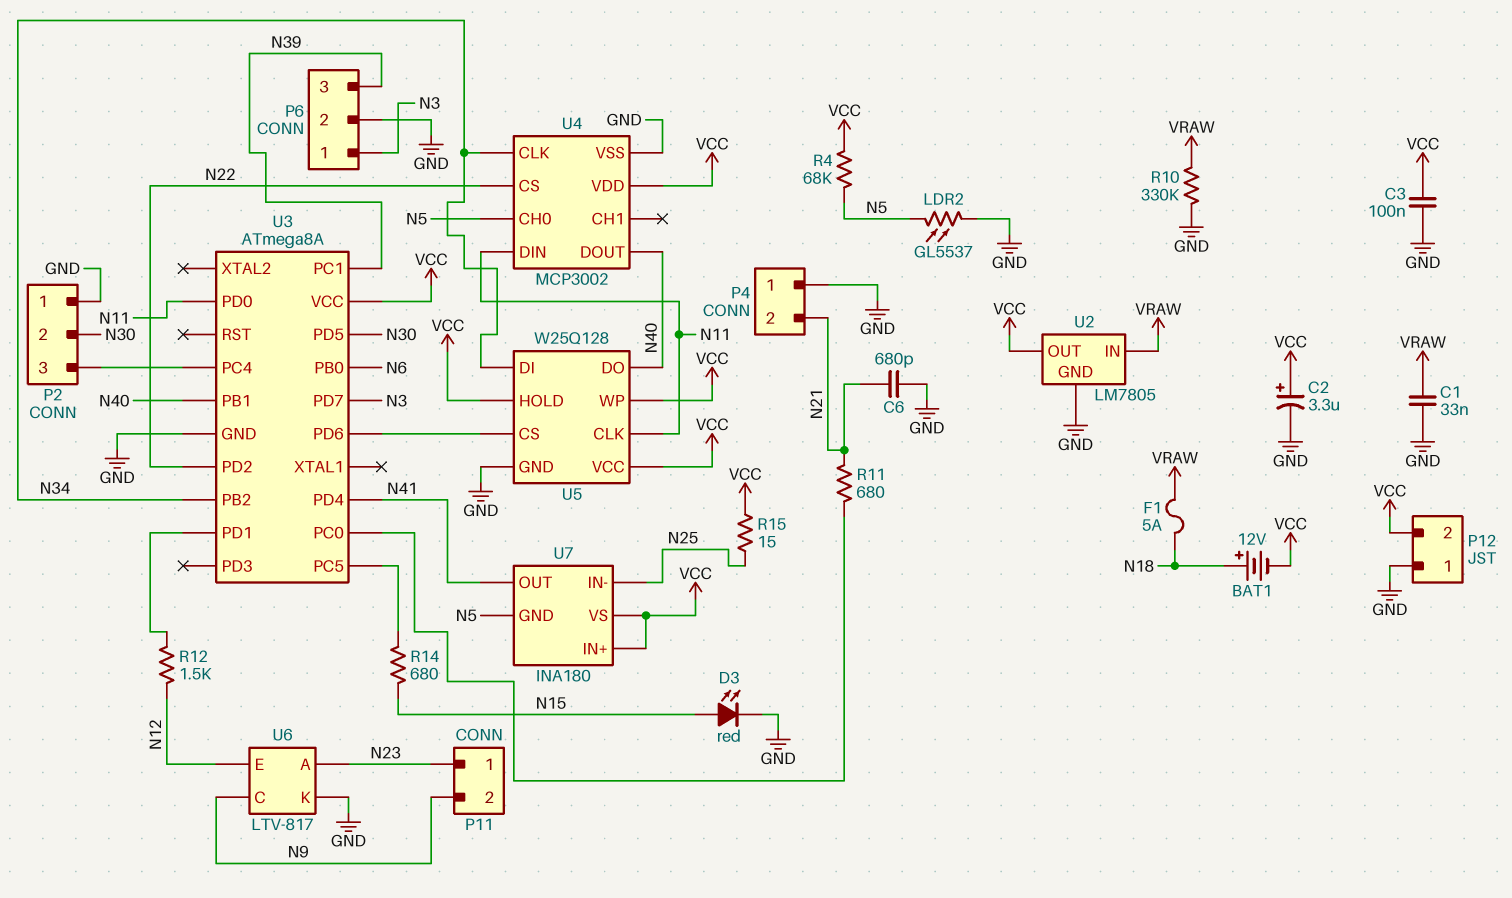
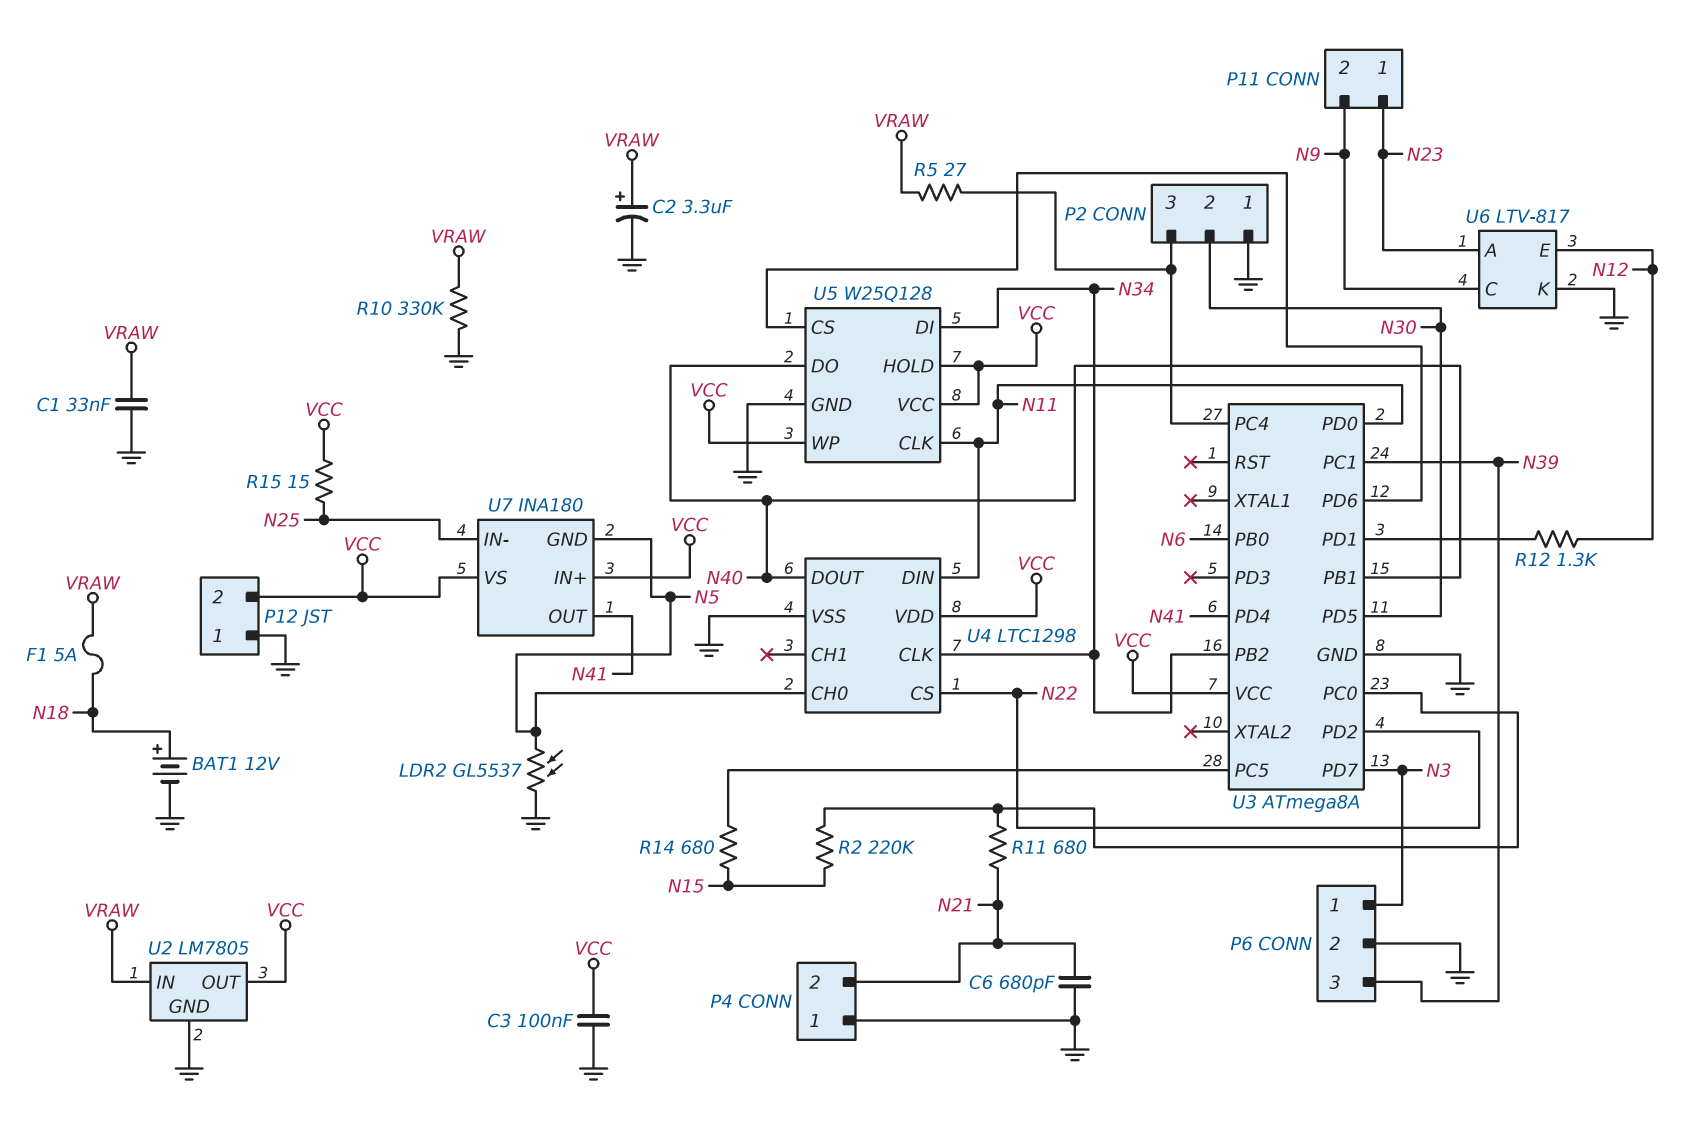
BAT1: 12V (plus N18, minus VCC) -> 12V (plus N18, minus GND)
C2: 3.3uF (plus VCC, minus GND) -> 3.3uF (plus VRAW, minus GND)
D3: LED red (A N15, K GND) -> none
R2: none -> 220k (N15, U3/PC0)
R4: 68k (N5, VCC) -> none
R5: none -> 27 (P2/3, VRAW)
R12: 1.5k (N12, U3/PD1) -> 1.3k (N12, U3/PD1)
U4: MCP3002 -> LTC1298

